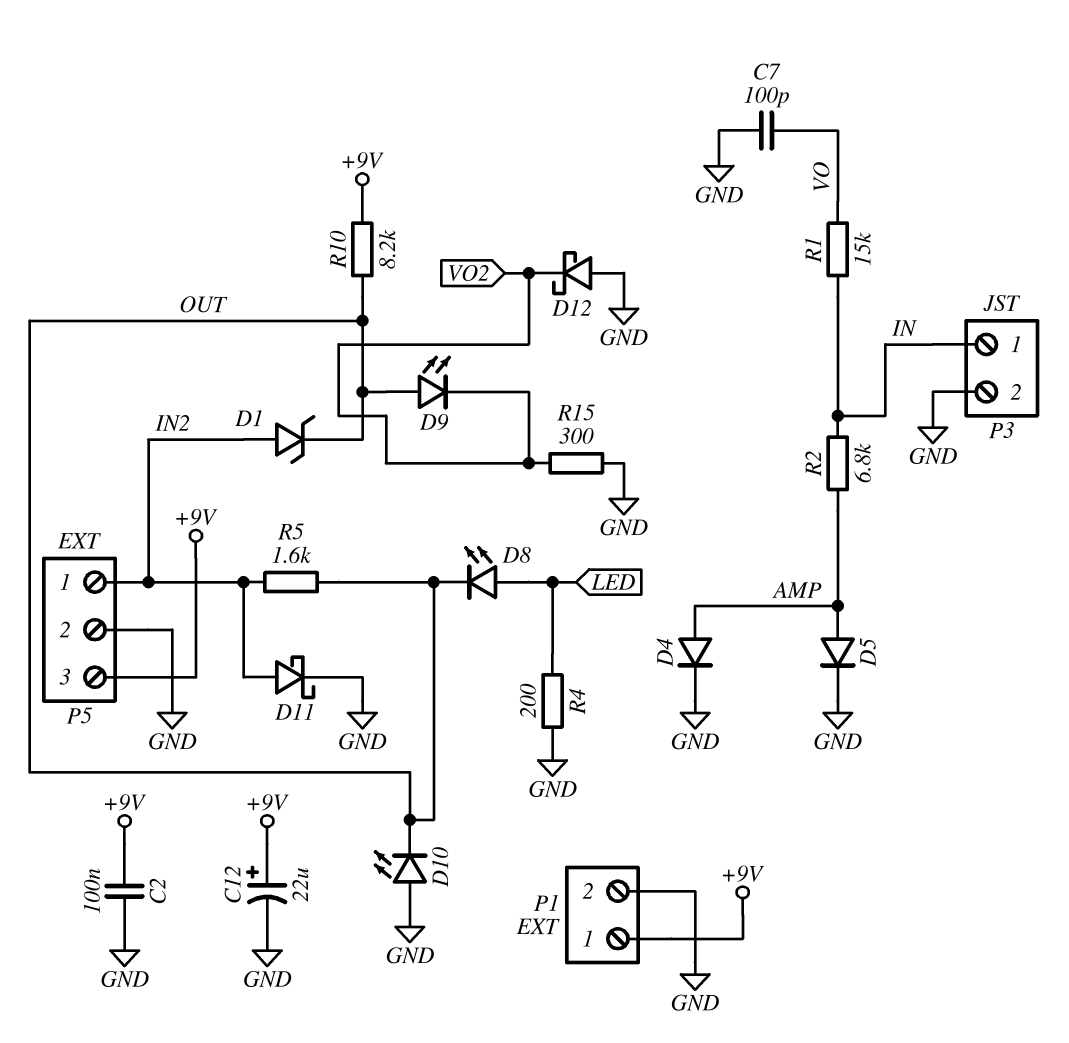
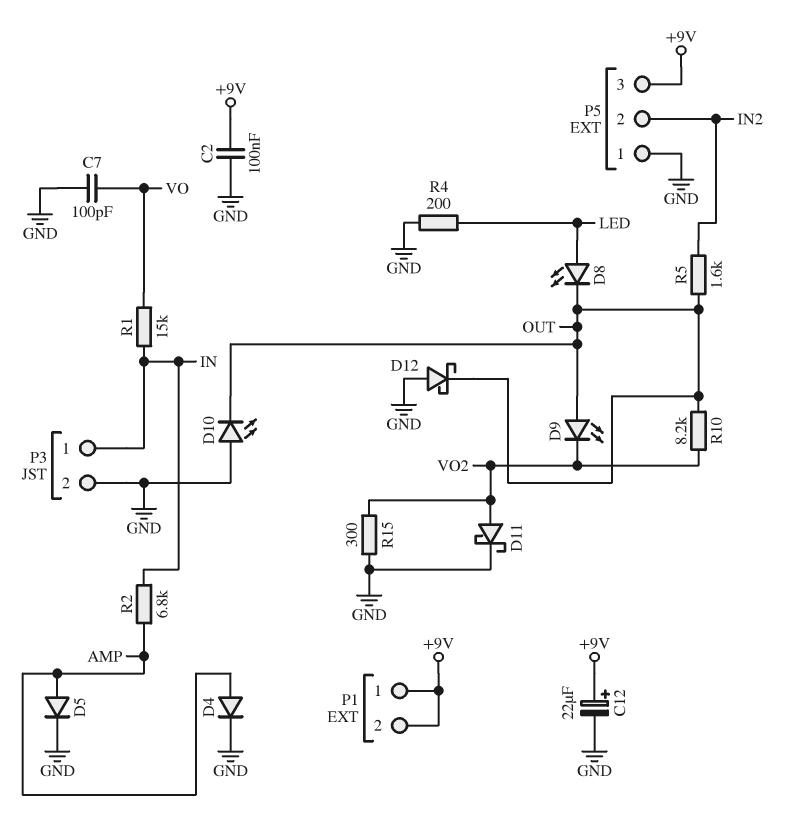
D1: zener (A IN2, K OUT) -> none
D11: schottky (A IN2, K GND) -> schottky (A VO2, K GND)
D12: schottky (A GND, K VO2) -> schottky (A GND, K OUT)
P1 pin 2: GND -> +9V
P5 pin 1: IN2 -> GND
P5 pin 2: GND -> IN2
R10: 8.2k (+9V, OUT) -> 8.2k (OUT, VO2)

